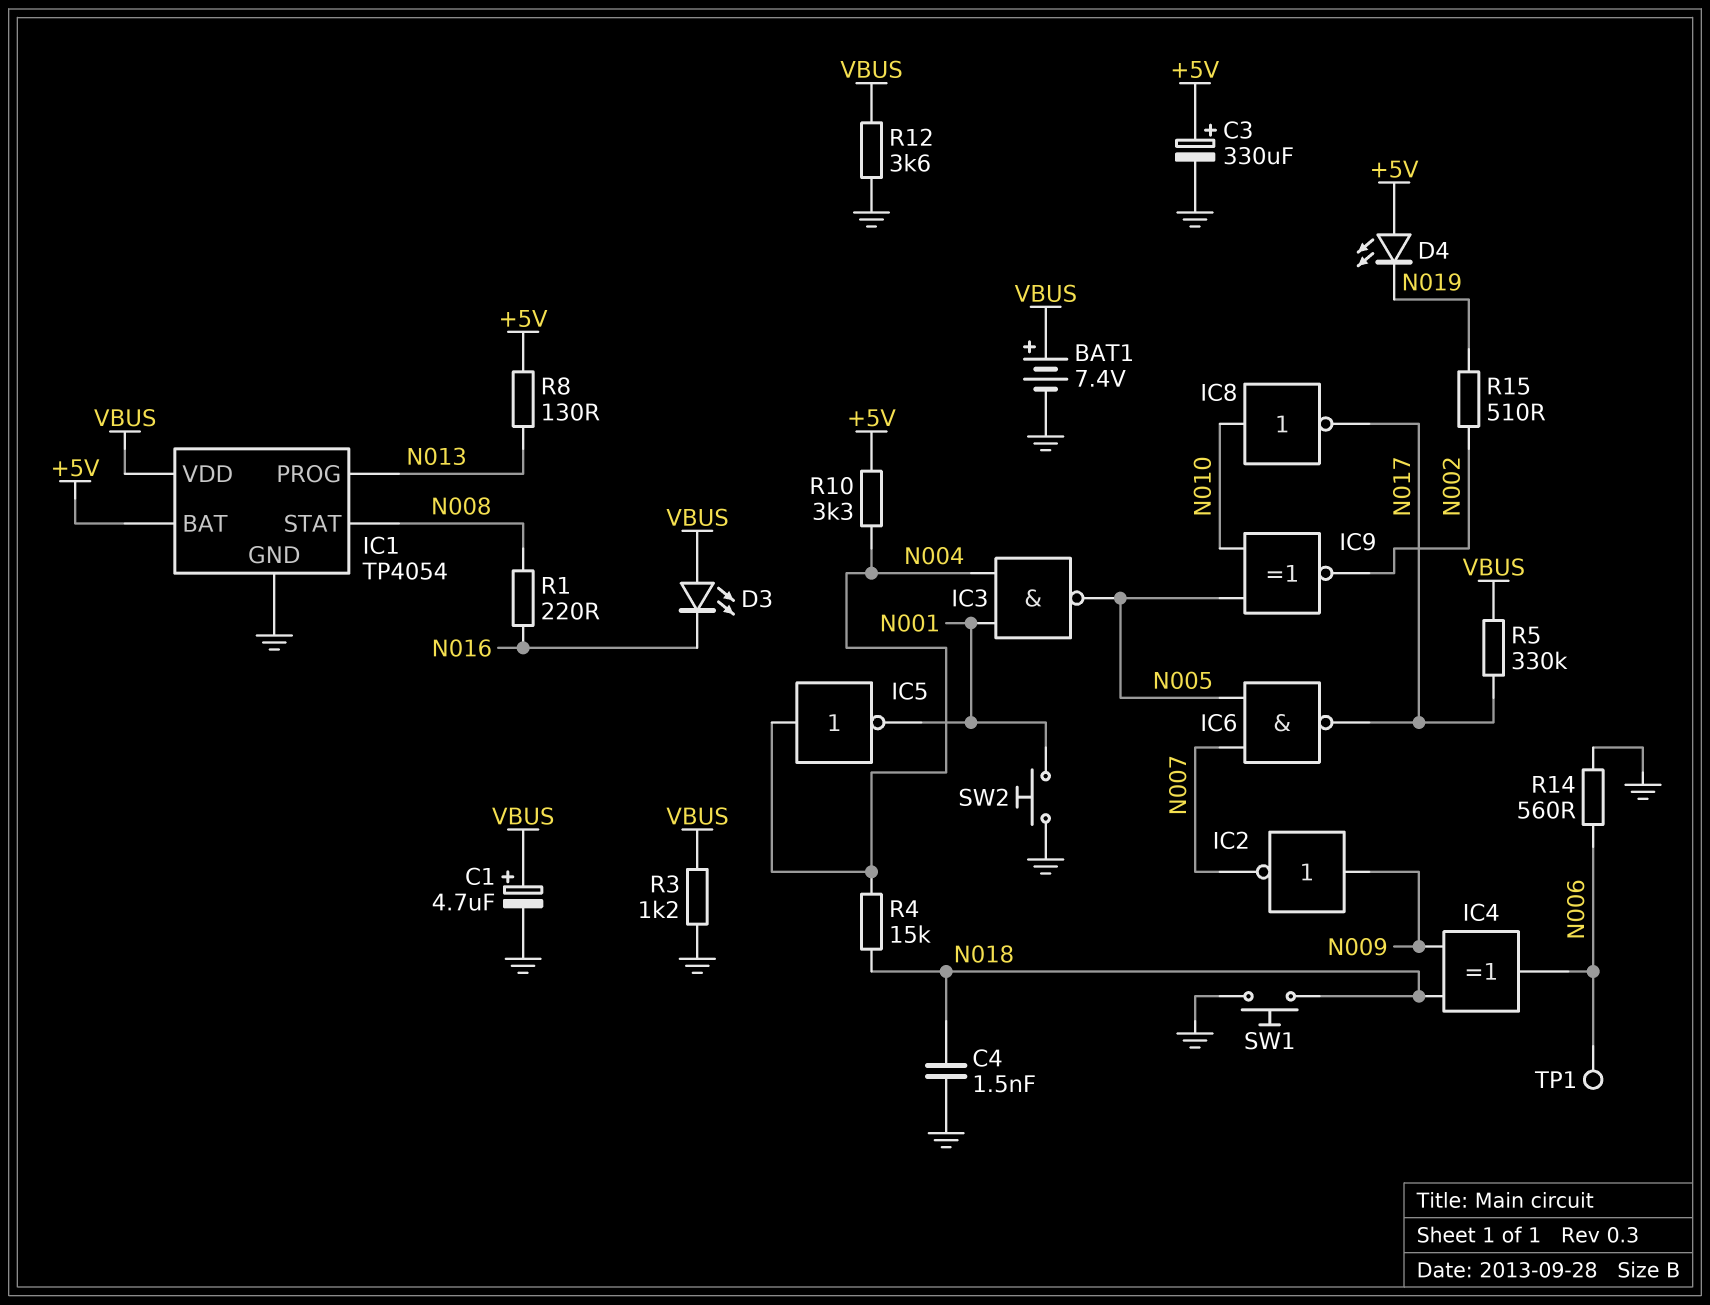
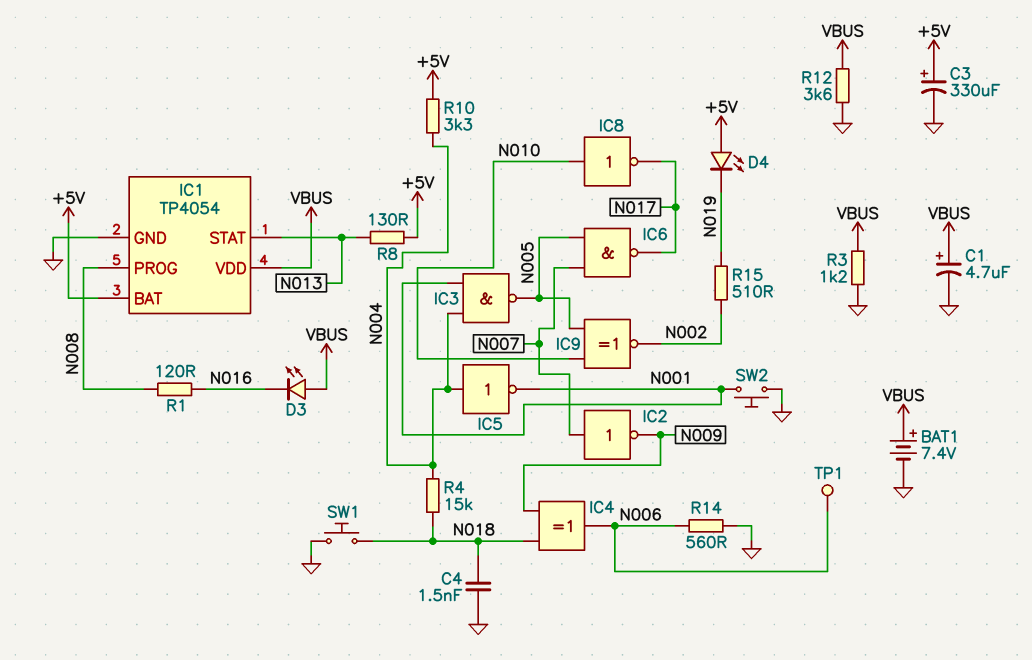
IC1 pin PROG: N013 -> N008
IC1 pin STAT: N008 -> N013
IC2: NOT (in N009, out N007) -> NOT (in N007, out N009)
R1: 220 (N008, N016) -> 120 (N008, N016)
R5: 330k (N017, VBUS) -> none

